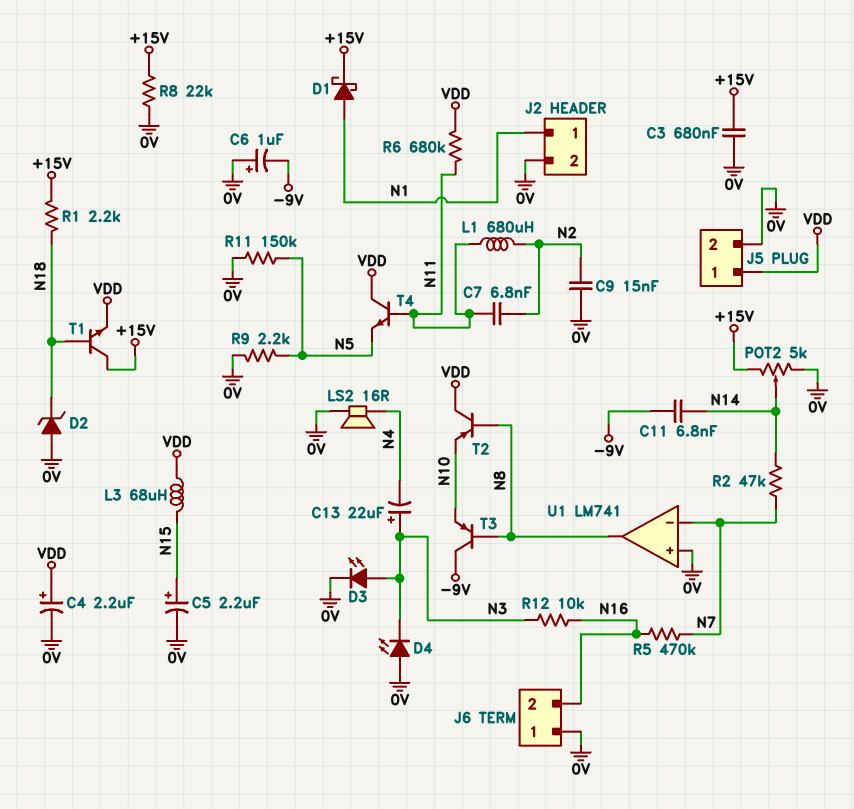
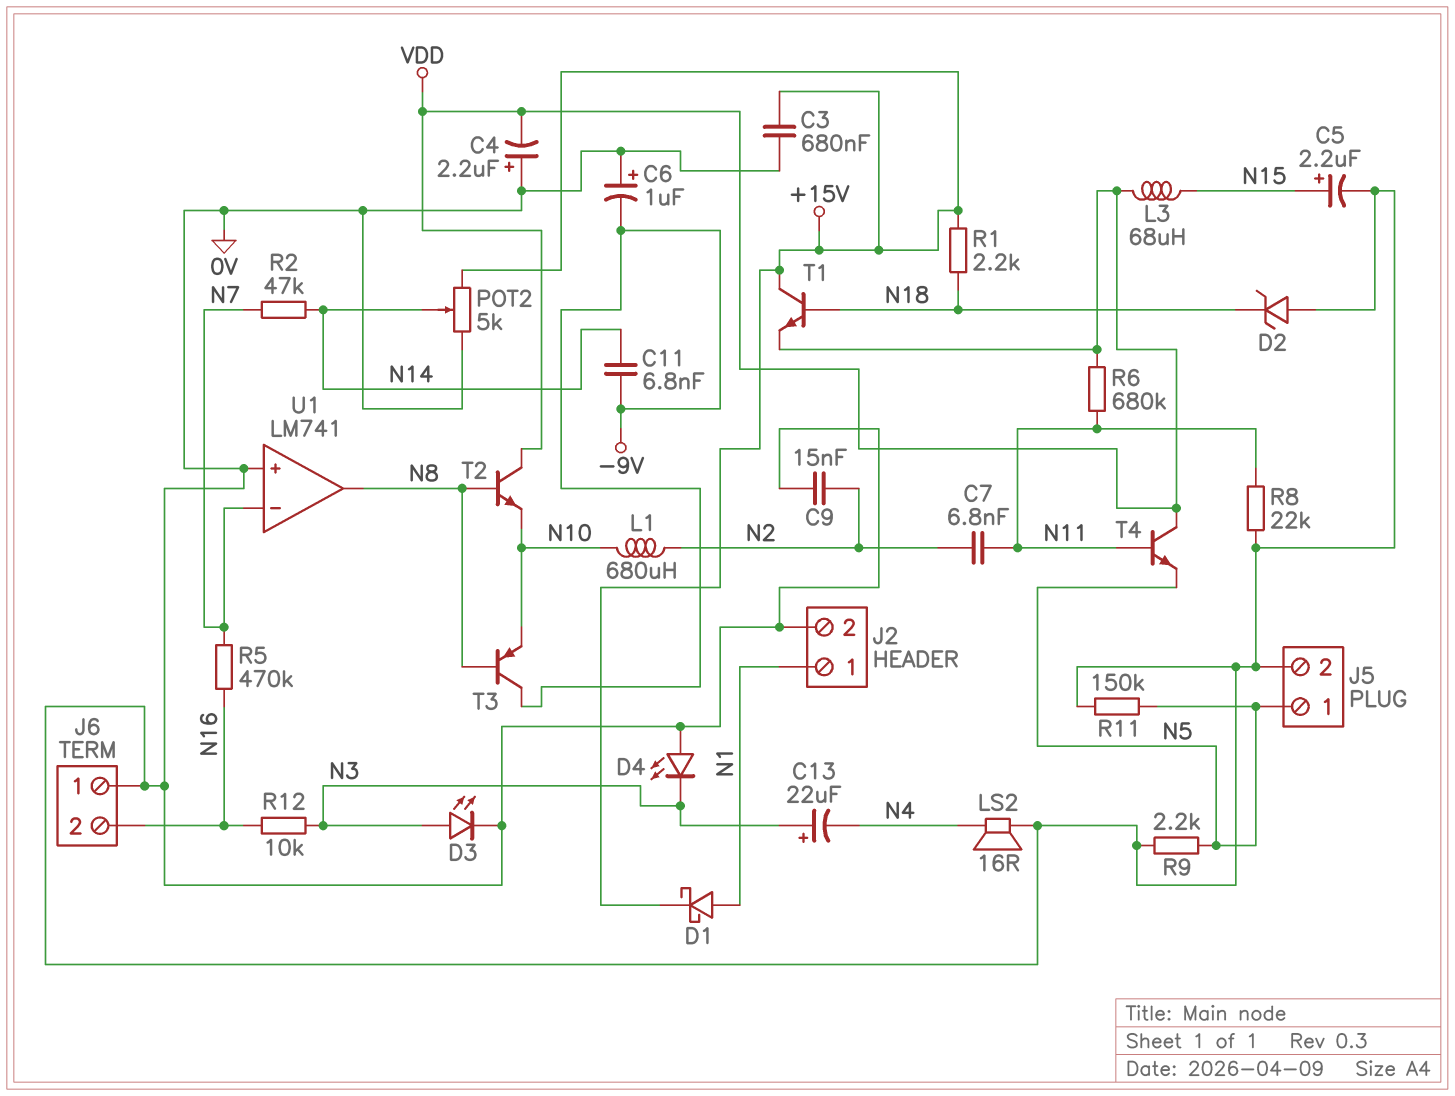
C4: 2.2uF (plus VDD, minus 0V) -> 2.2uF (plus 0V, minus VDD)
J5 pin 1: VDD -> N5
L1: 680uH (N2, N11) -> 680uH (N2, N10)
R8: 22k (+15V, 0V) -> 22k (0V, N11)
T2: PNP (B N8, C VDD, E N10) -> NPN (B N8, C VDD, E N10)

